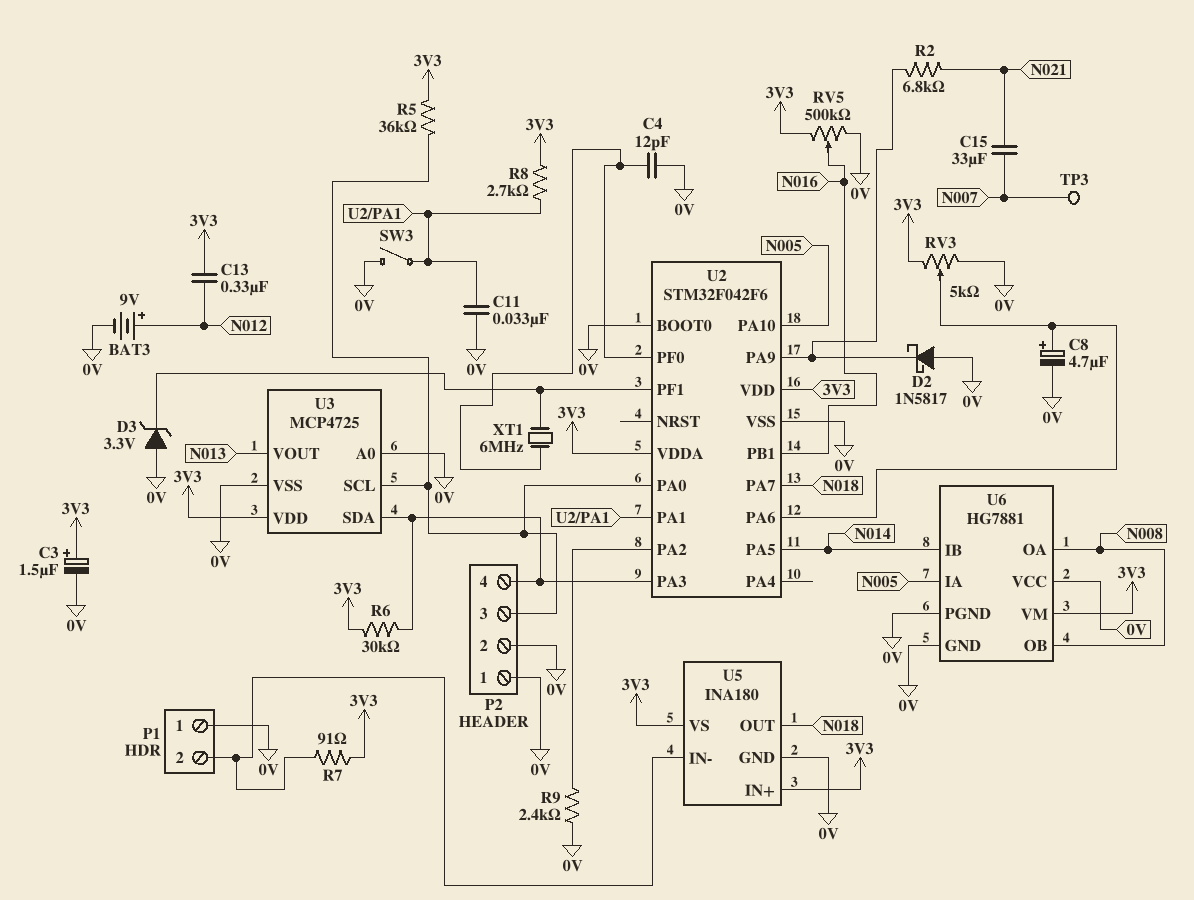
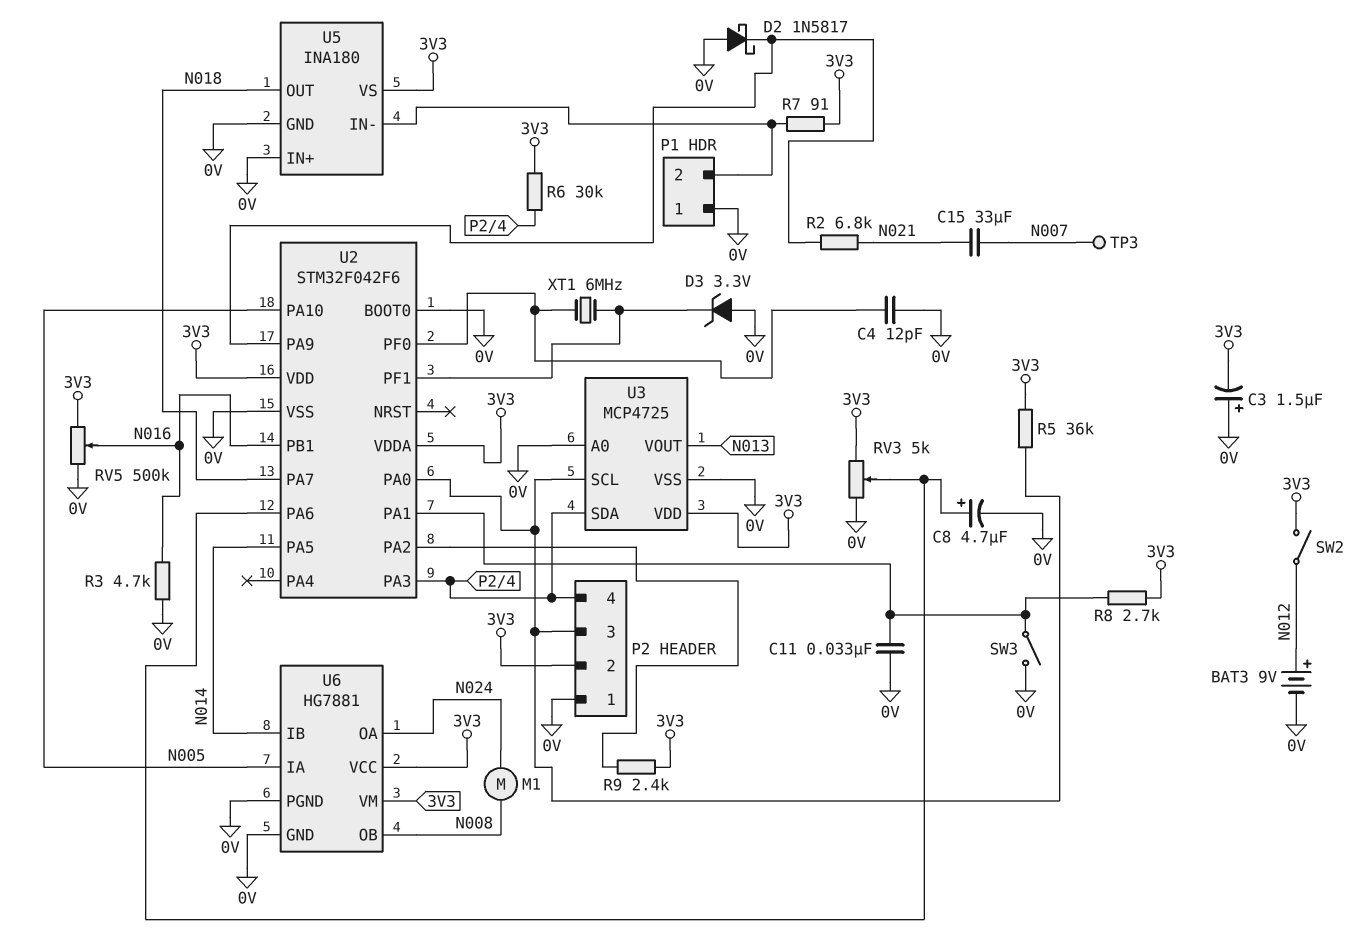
C3: 1.5uF (plus 3V3, minus 0V) -> 1.5uF (plus 0V, minus 3V3)
C13: 330nF (3V3, N012) -> none
M1: none -> motor (N008, N024)
P2 pin 2: 0V -> 3V3
R3: none -> 4.7k (0V, N016)
R9: 2.4k (0V, U2/PA2) -> 2.4k (3V3, U2/PA2)
SW2: none -> switch (3V3, N012)
U5 pin IN+: 3V3 -> 0V
U6 pin OA: N008 -> N024
U6 pin VCC: 0V -> 3V3

